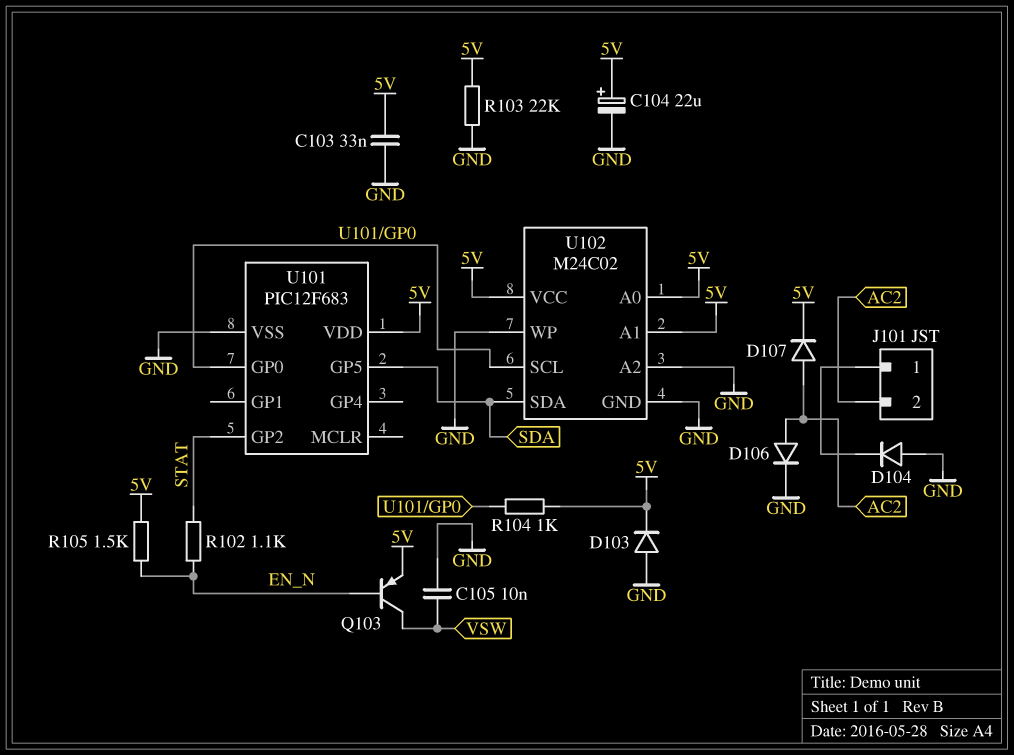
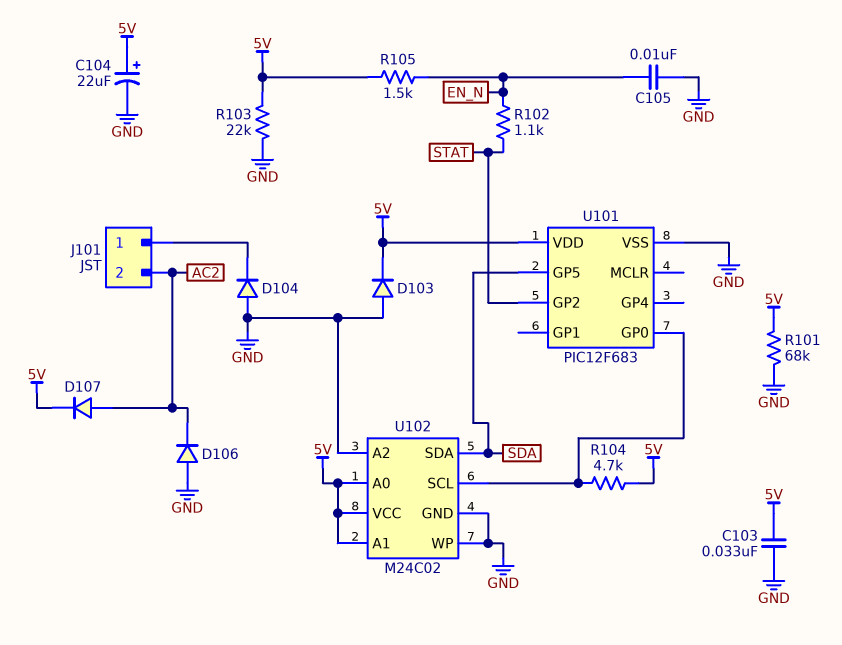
C105: 10nF (GND, VSW) -> 10nF (EN_N, GND)
D106: diode (A AC2, K GND) -> diode (A GND, K AC2)
Q103: PNP (B EN_N, C VSW, E 5V) -> none
R101: none -> 68k (5V, GND)
R104: 1k (5V, U101/GP0) -> 4.7k (5V, U101/GP0)

